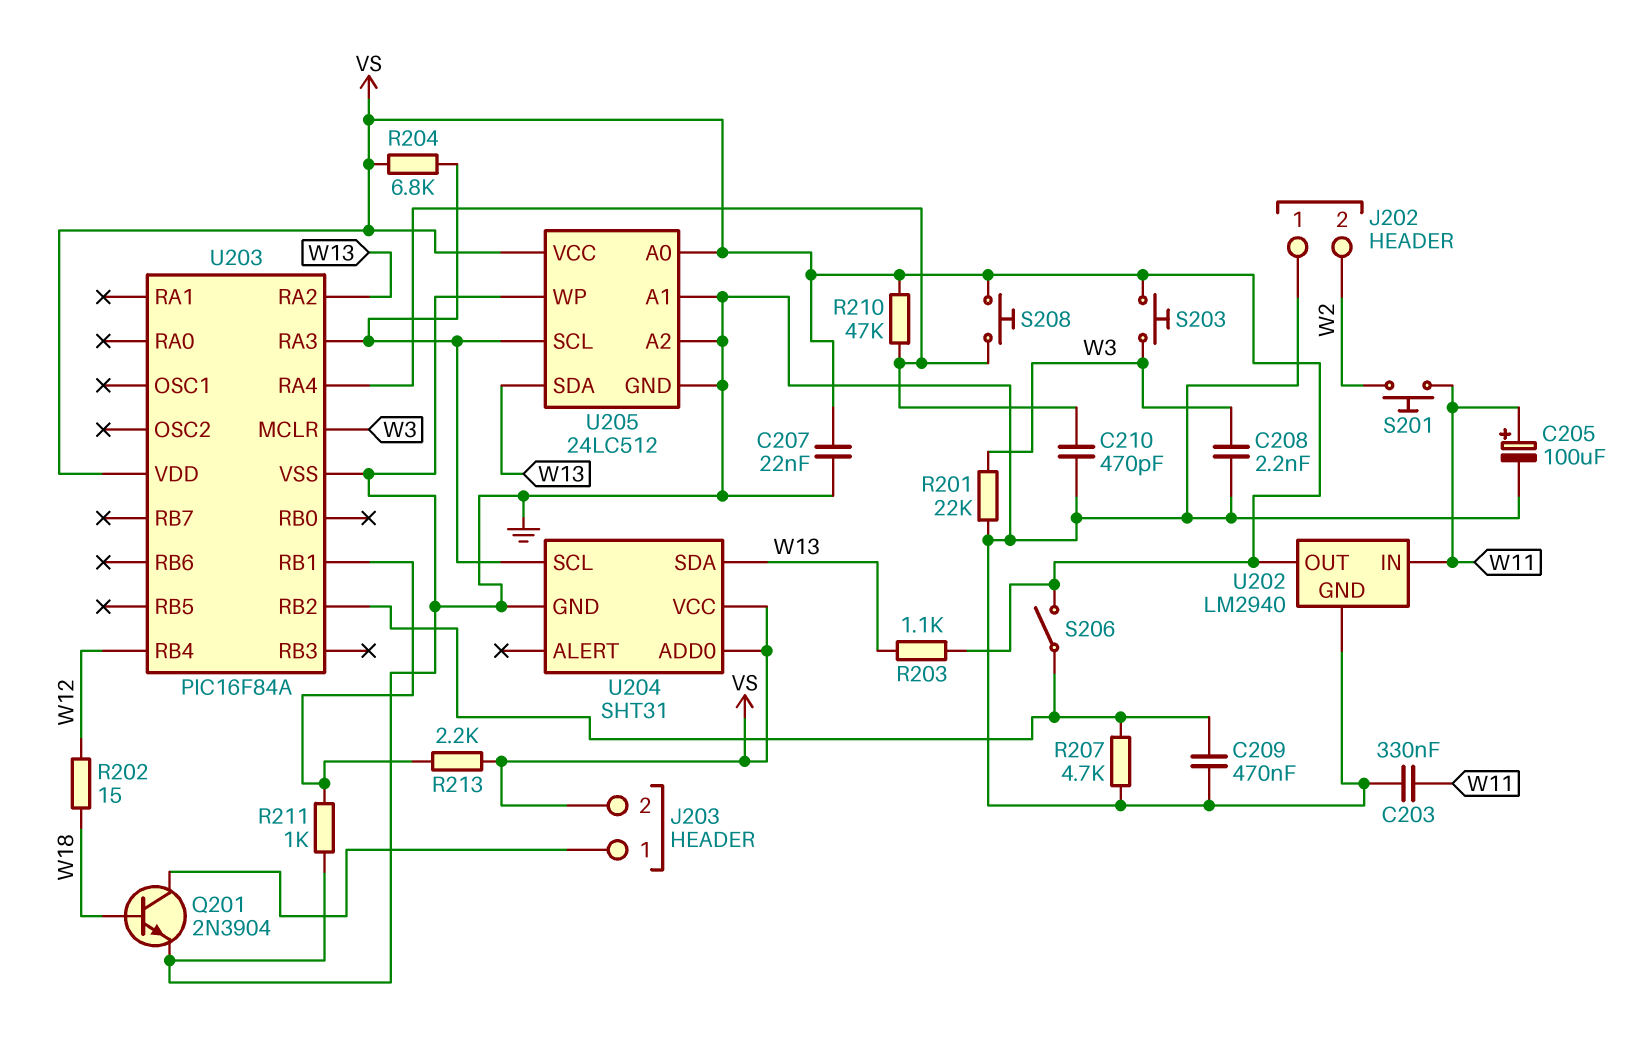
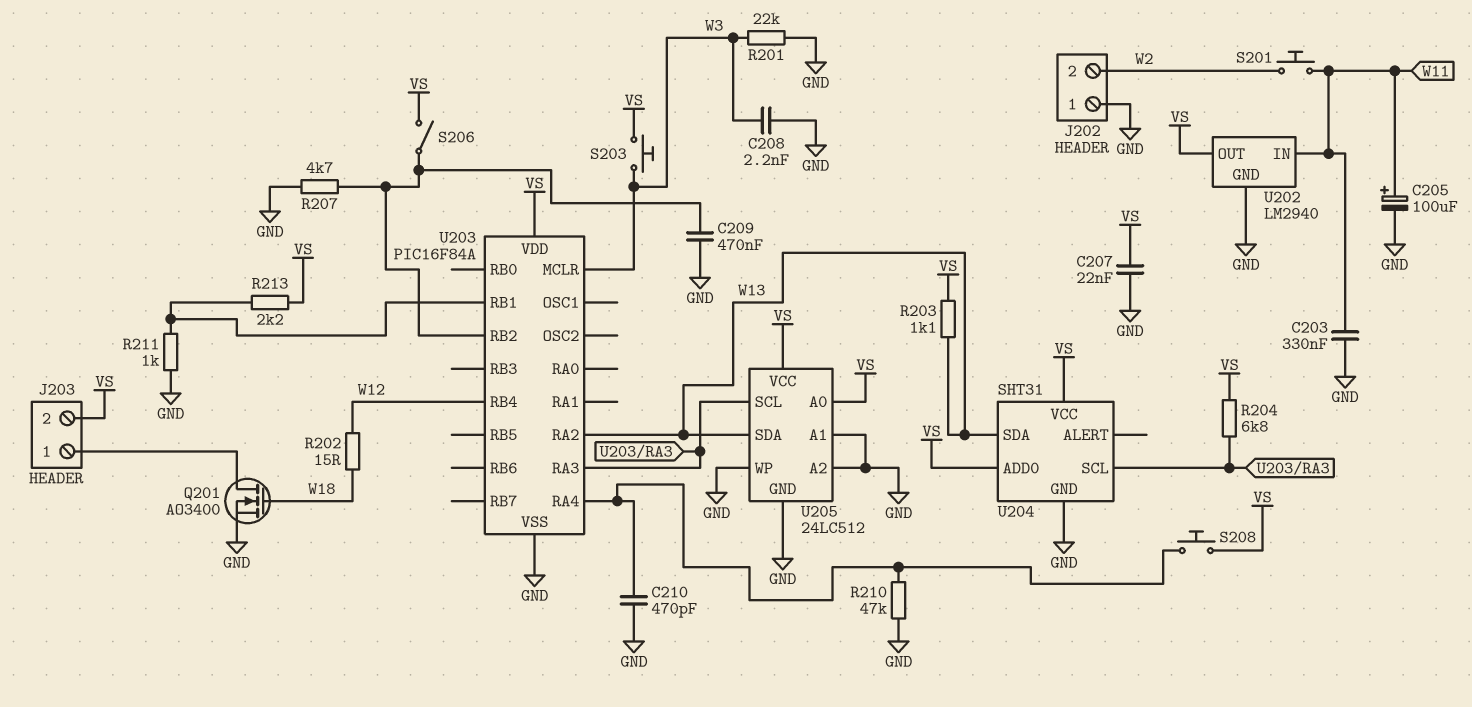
Q201: NPN 2N3904 (B W18, C J203/1, E GND) -> NMOS AO3400 (G W18, D J203/1, S GND)
R210: 47k (U203/RA4, VS) -> 47k (GND, U203/RA4)

